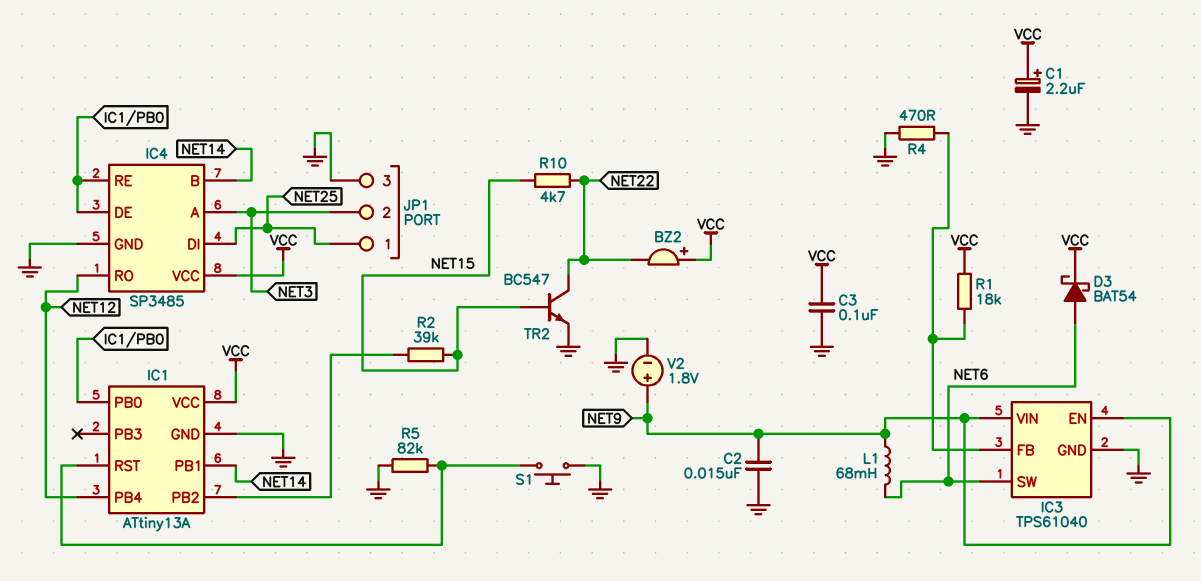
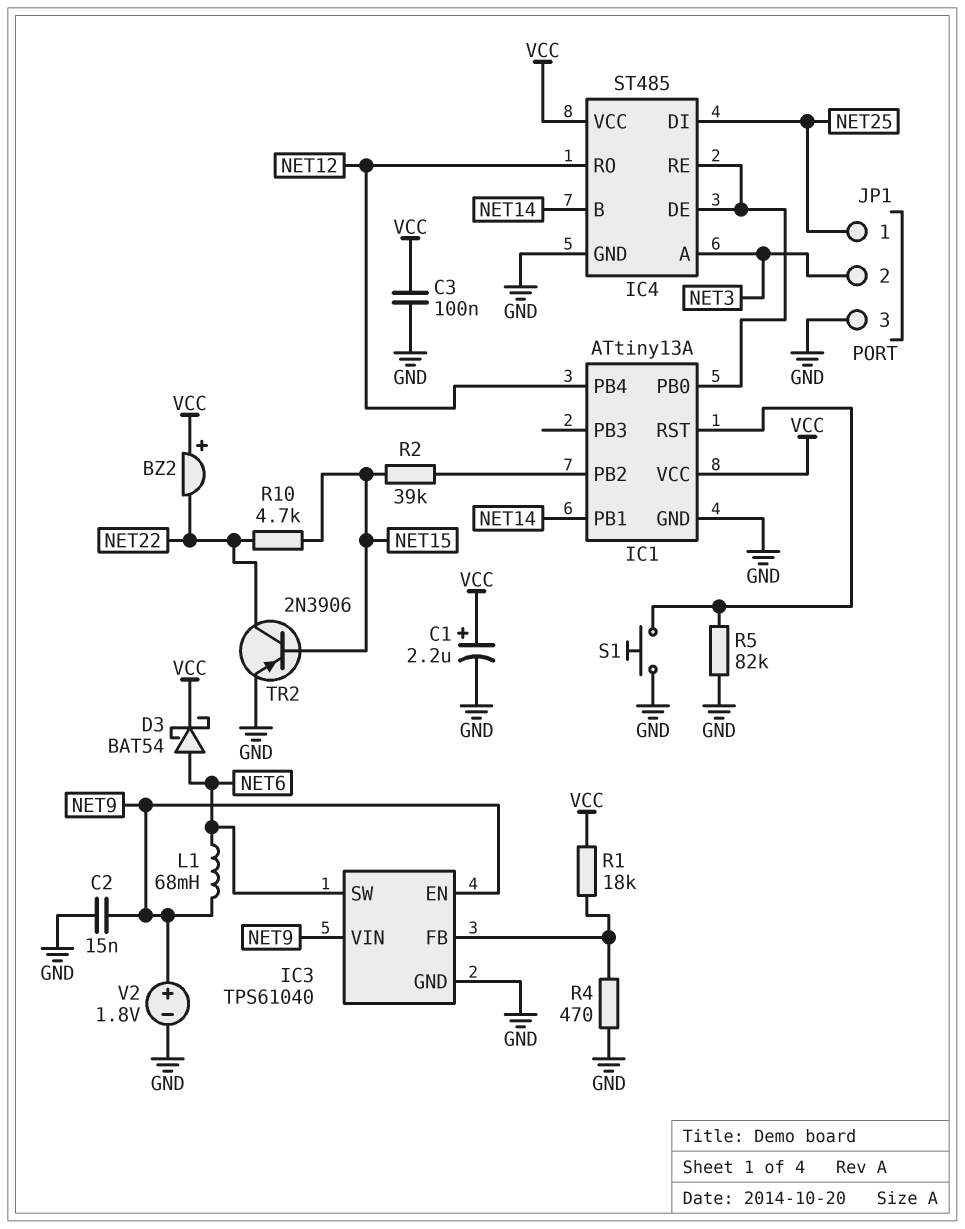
IC4: SP3485 -> ST485
TR2: NPN BC547 (B NET15, C NET22, E GND) -> PNP 2N3906 (B NET15, C NET22, E GND)

